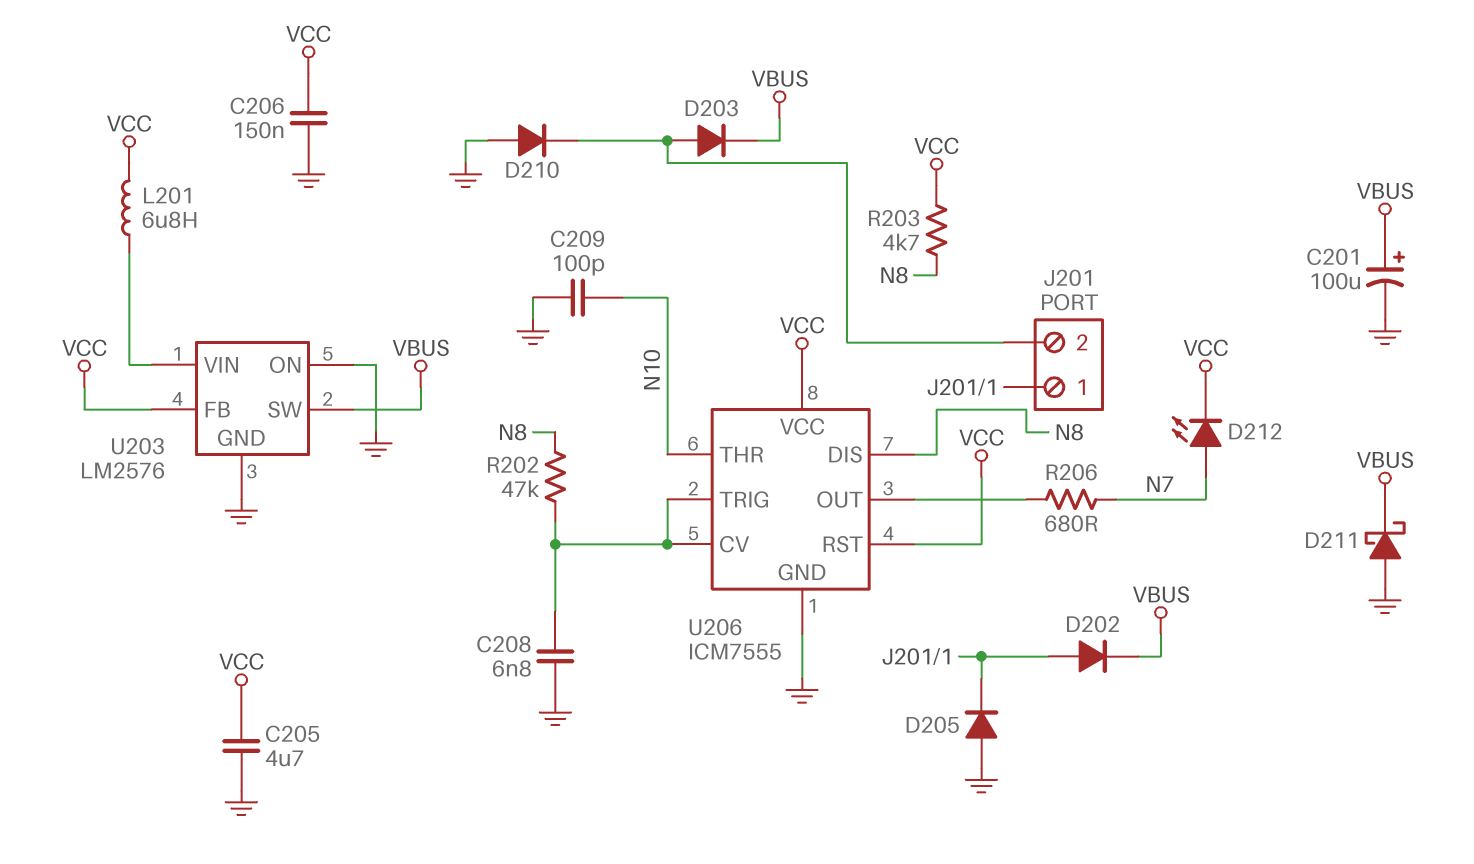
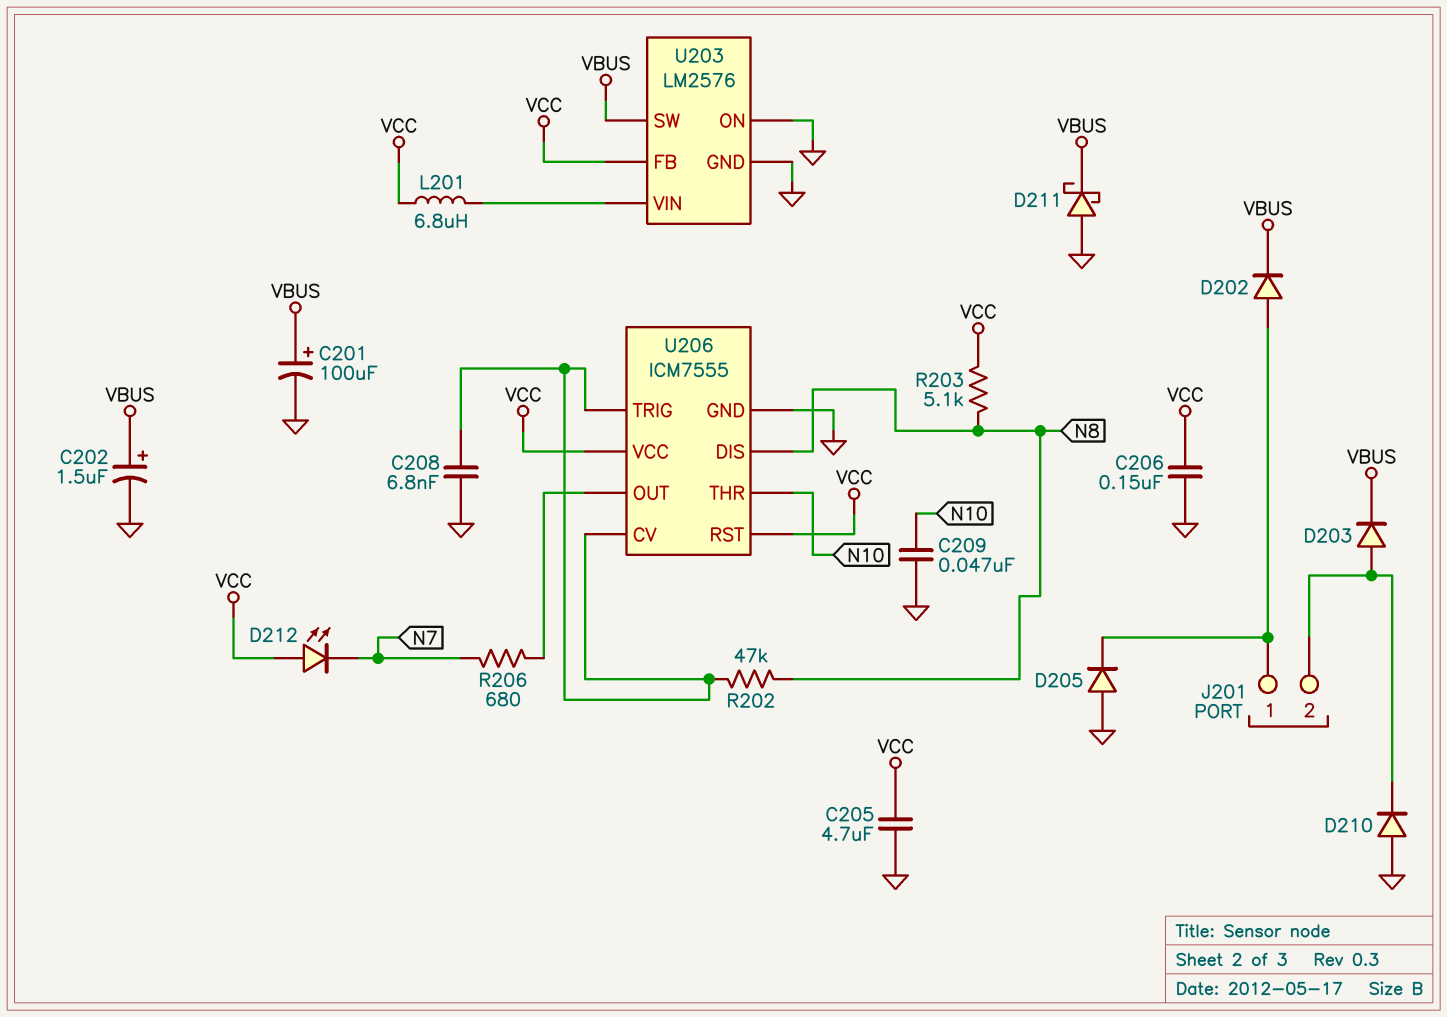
C202: none -> 1.5uF (plus VBUS, minus GND)
C209: 100pF (GND, N10) -> 47nF (GND, N10)
D212: LED (A N7, K VCC) -> LED (A VCC, K N7)
R203: 4.7k (N8, VCC) -> 5.1k (N8, VCC)

